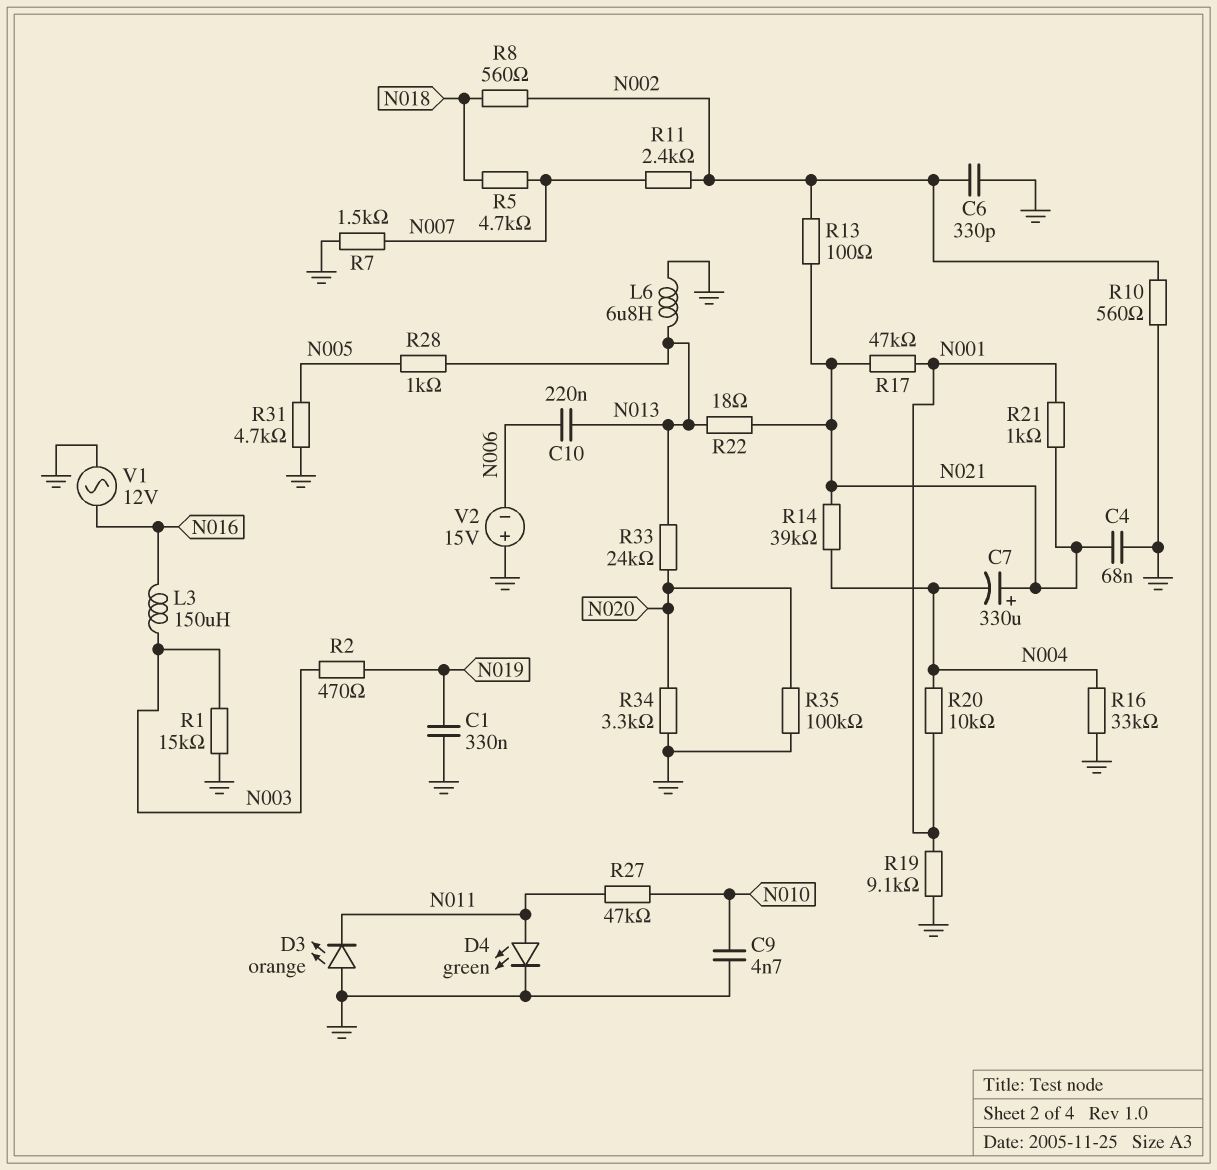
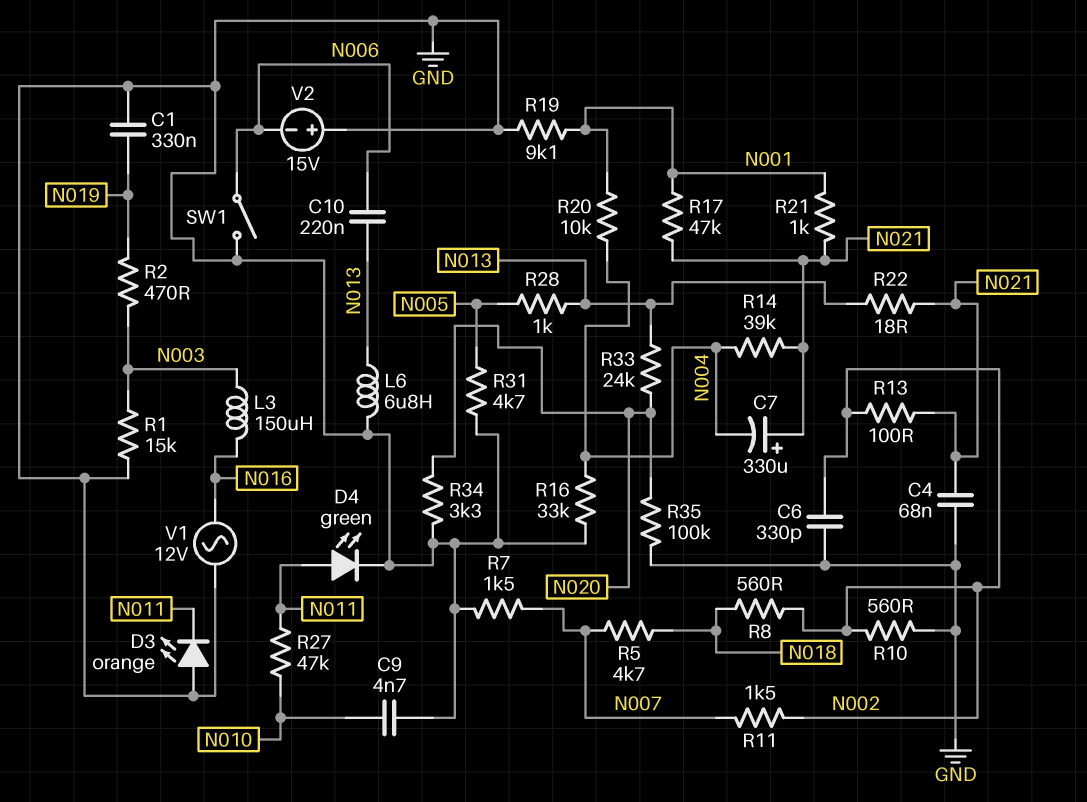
R11: 2.4k (N002, N007) -> 1.5k (N002, N007)
SW1: none -> switch (GND, N006)

